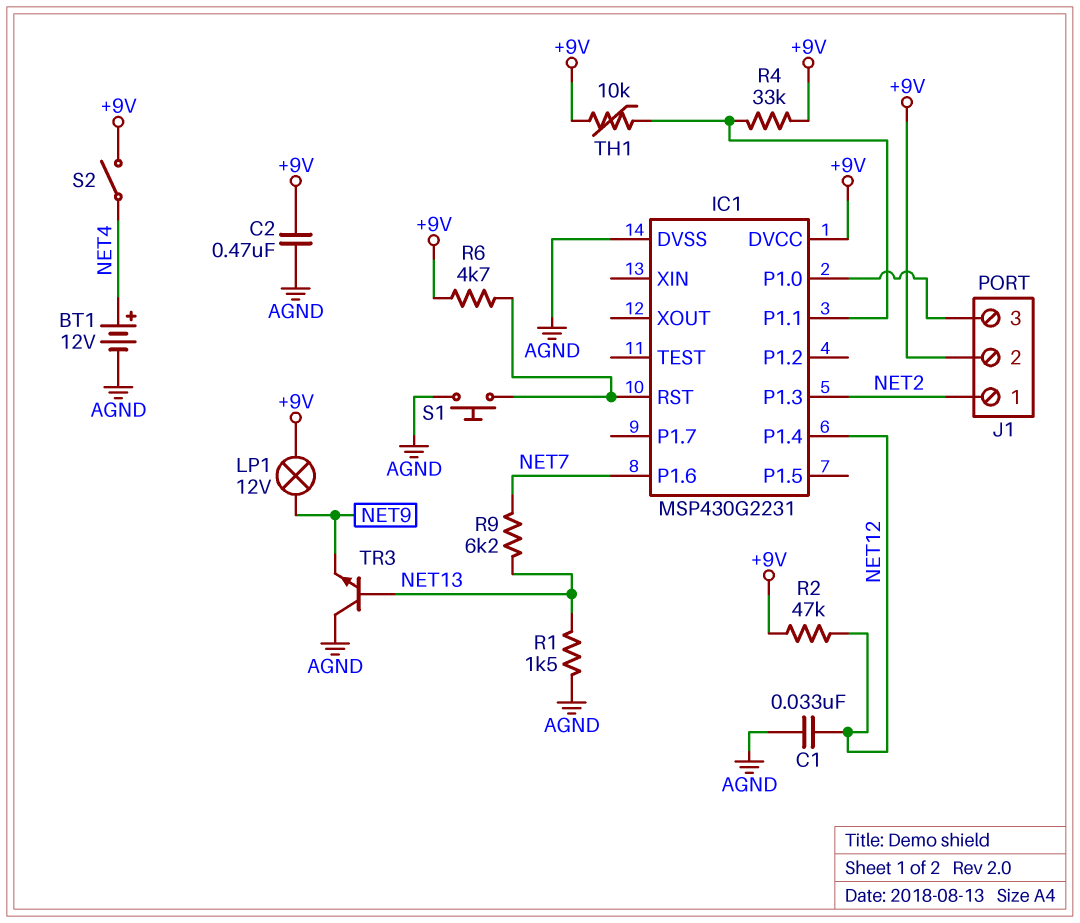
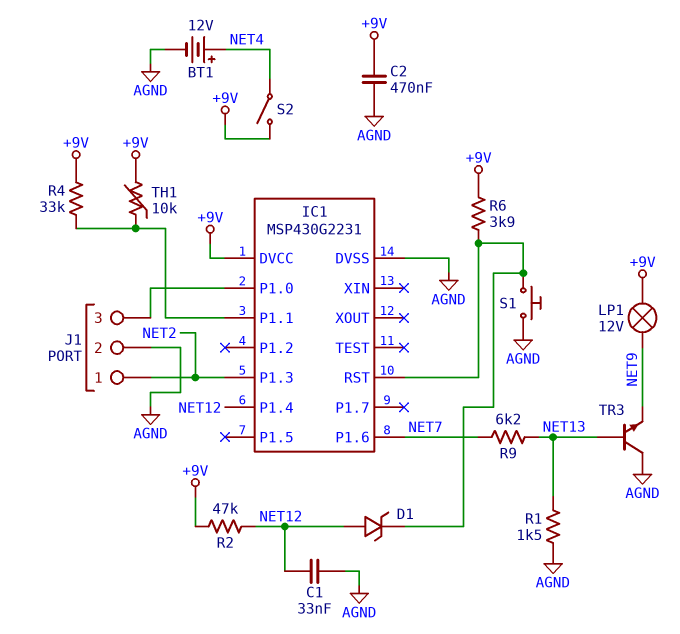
D1: none -> zener (A NET12, K IC1/RST)
J1 pin 2: +9V -> AGND
R6: 4.7k (+9V, IC1/RST) -> 3.9k (+9V, IC1/RST)

